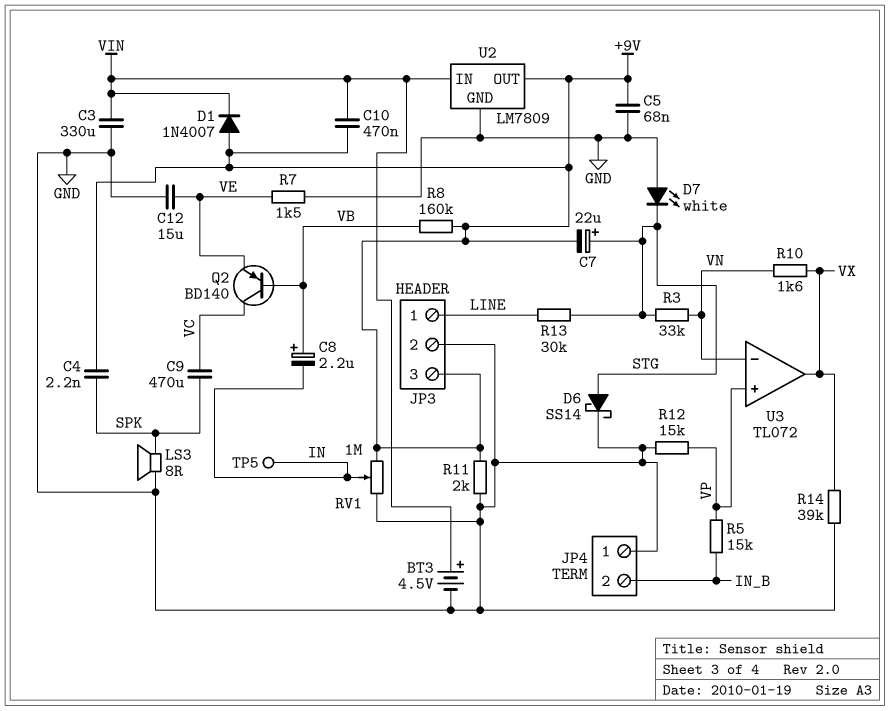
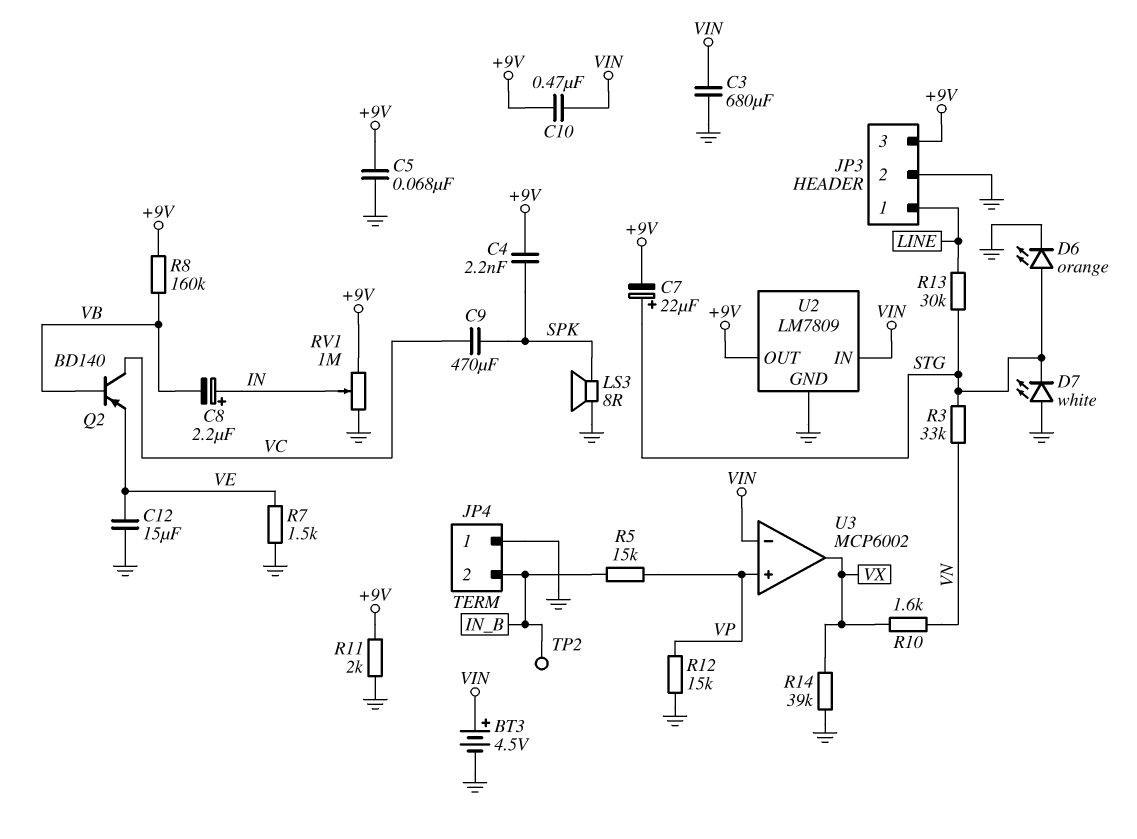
C3: 330uF (GND, VIN) -> 680uF (GND, VIN)
C8: 2.2uF (plus VB, minus IN) -> 2.2uF (plus IN, minus VB)
D1: diode 1N4007 (A +9V, K VIN) -> none
D6: schottky SS14 (A STG, K GND) -> LED orange (A STG, K GND)
TP2: none -> test point (IN_B)
TP5: test point (IN) -> none
U3: TL072 -> MCP6002
U3 pin in-: VN -> VIN

